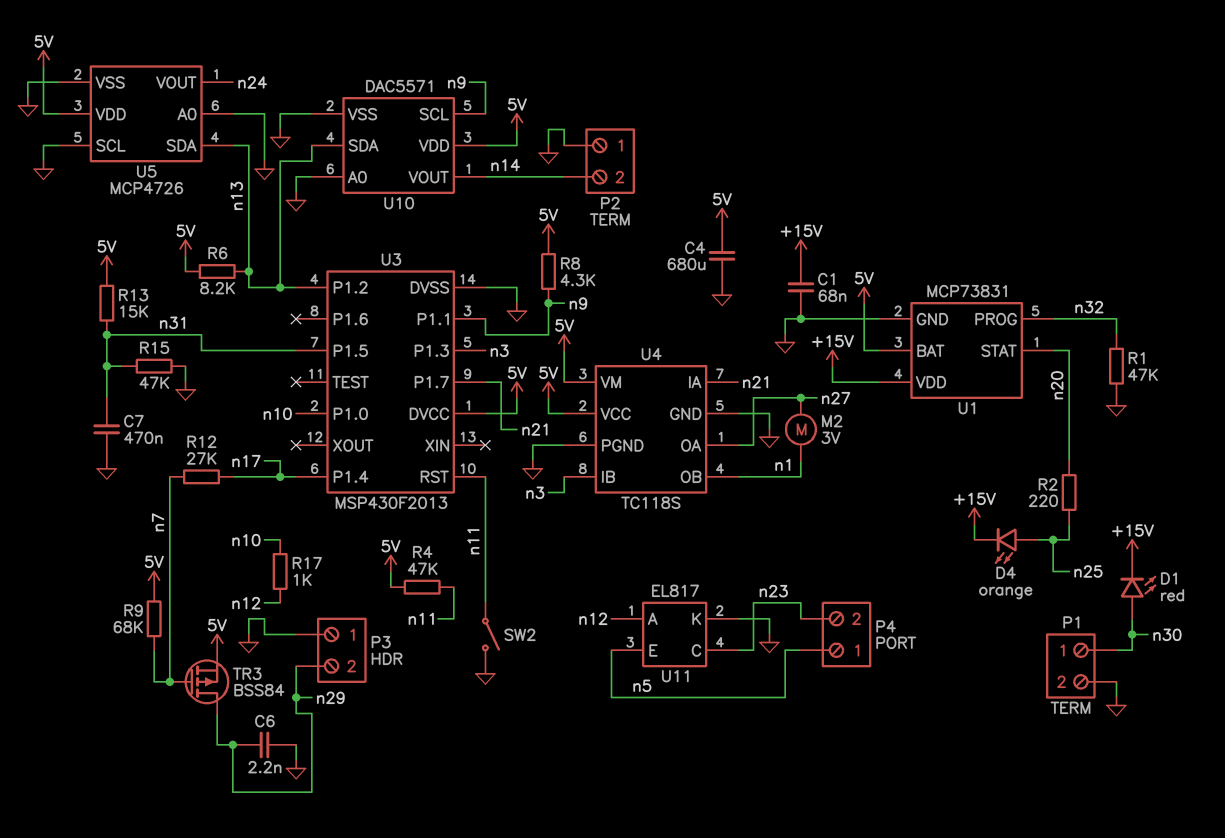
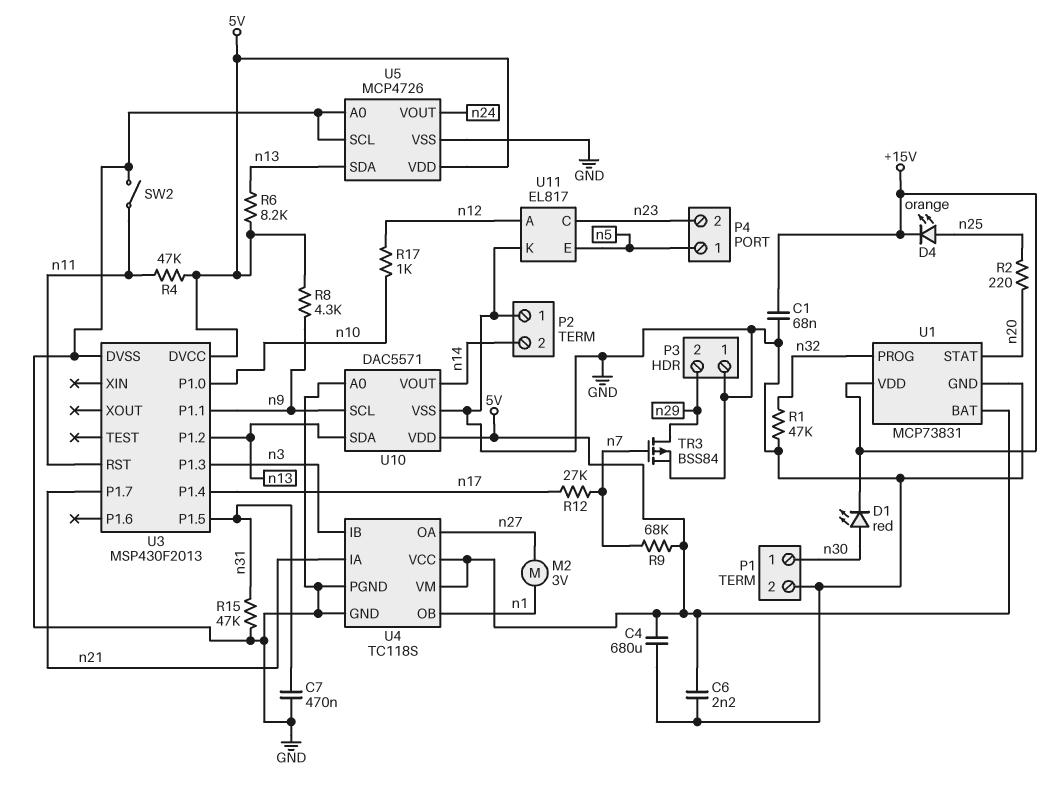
C6: 2.2nF (GND, n29) -> 2.2nF (5V, GND)
R13: 15k (5V, n31) -> none
TR3: PMOS BSS84 (G n7, D n29, S 5V) -> PMOS BSS84 (G n7, D n29, S GND)

